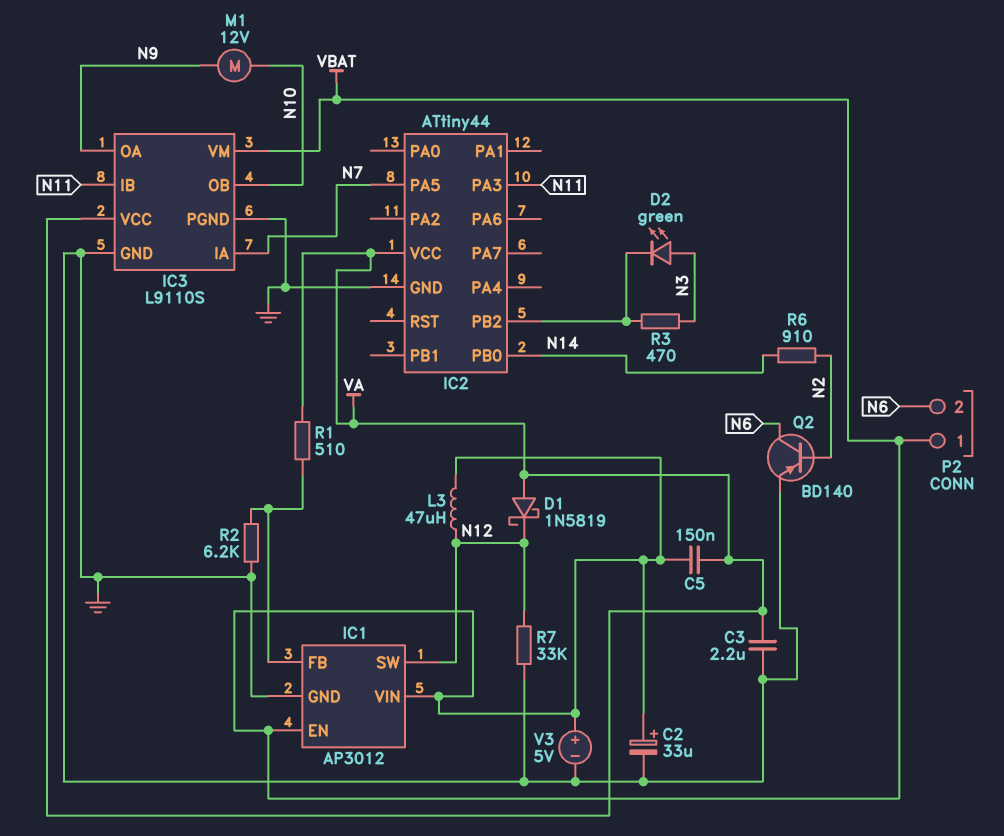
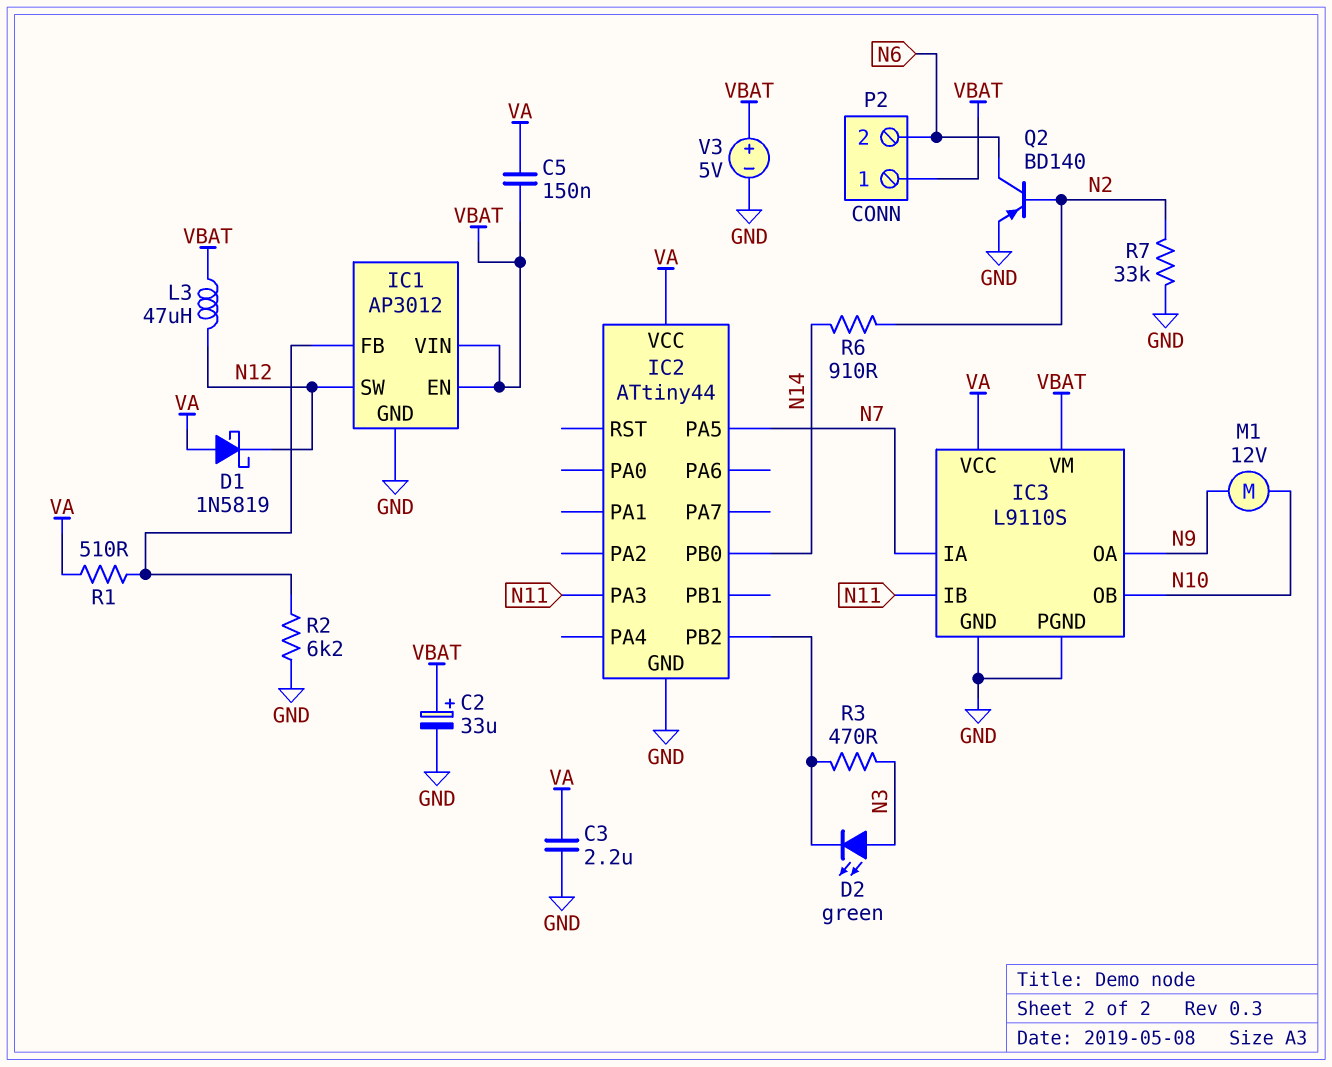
R7: 33k (GND, N12) -> 33k (GND, N2)

